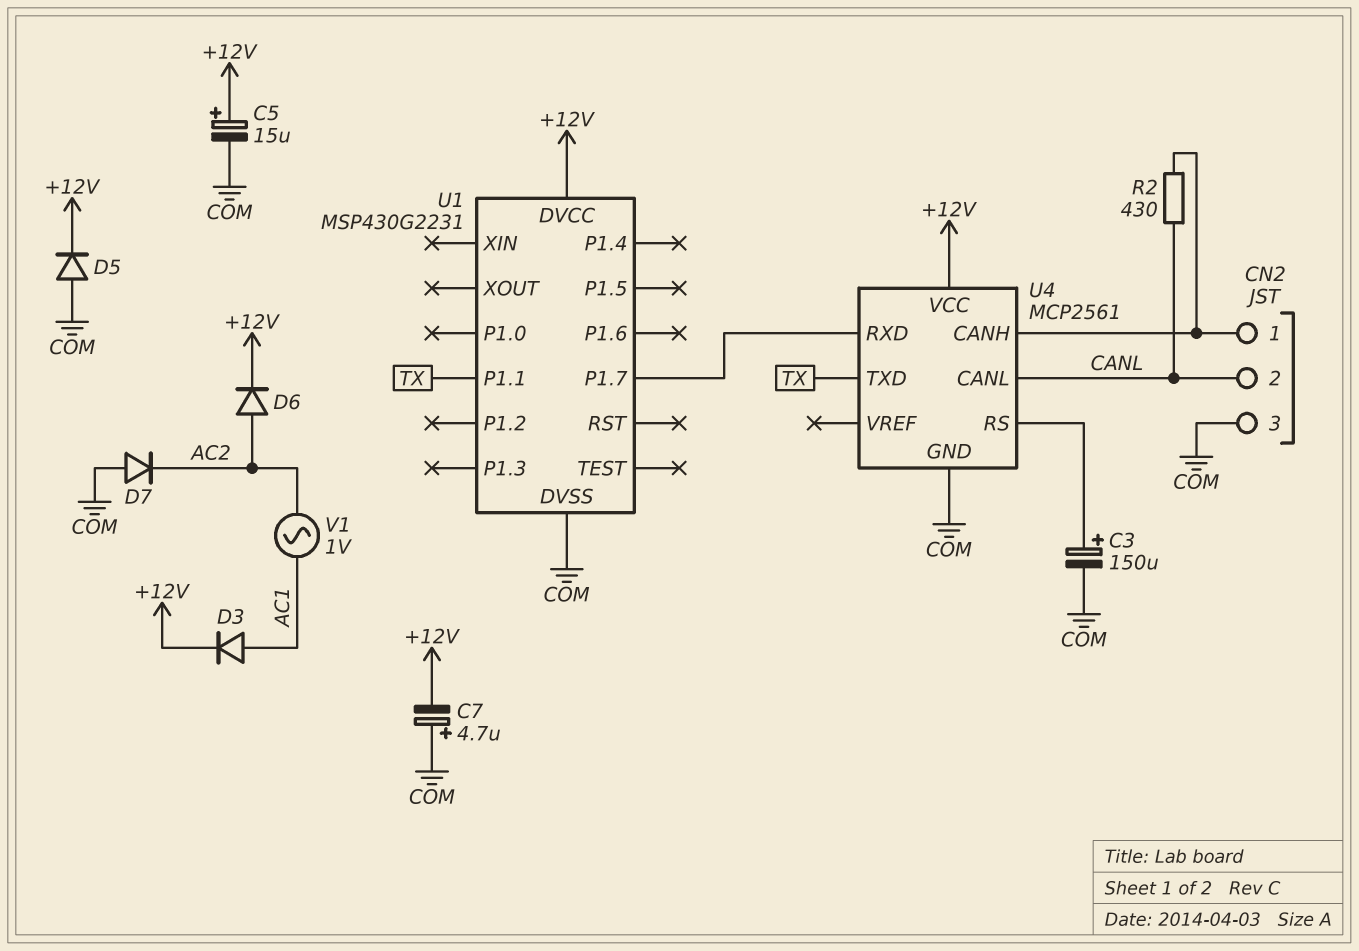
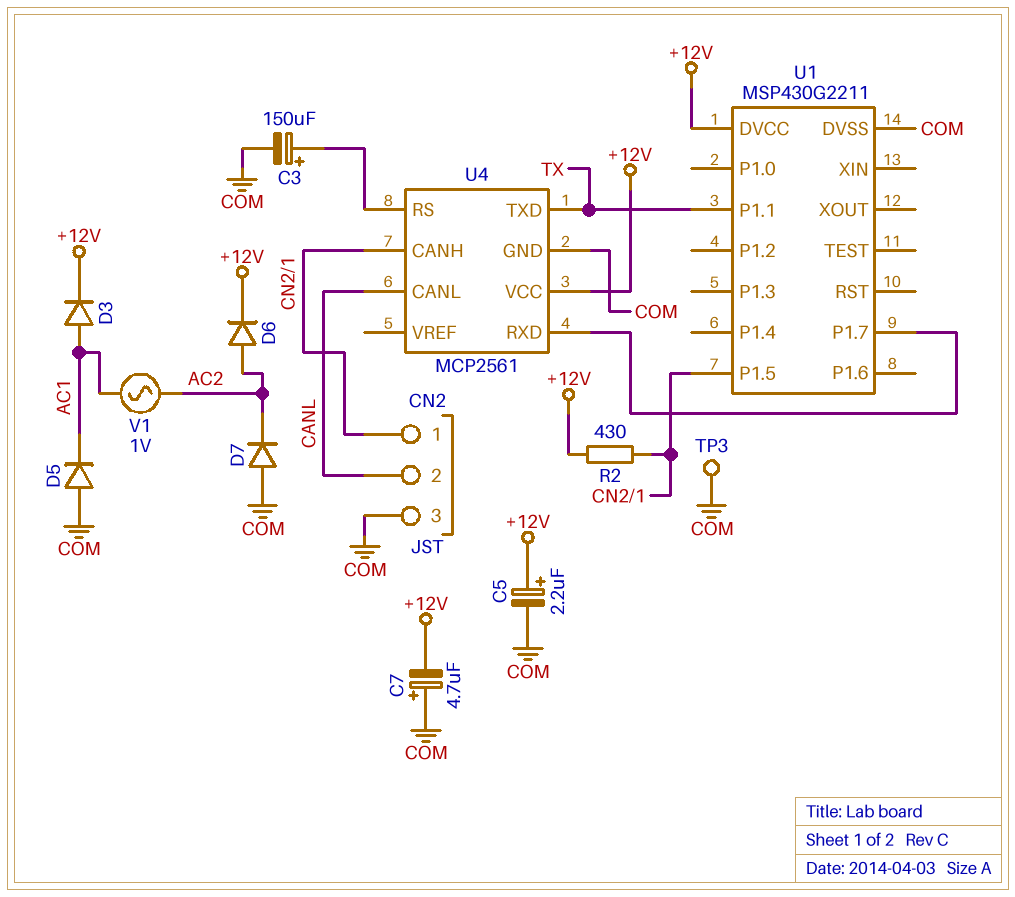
C5: 15uF (plus +12V, minus COM) -> 2.2uF (plus +12V, minus COM)
D5: diode (A COM, K +12V) -> diode (A COM, K AC1)
R2: 430 (CANL, CN2/1) -> 430 (+12V, CN2/1)
TP3: none -> test point (COM)
U1: MSP430G2231 -> MSP430G2211
U1 pin P1.5: none -> CN2/1

